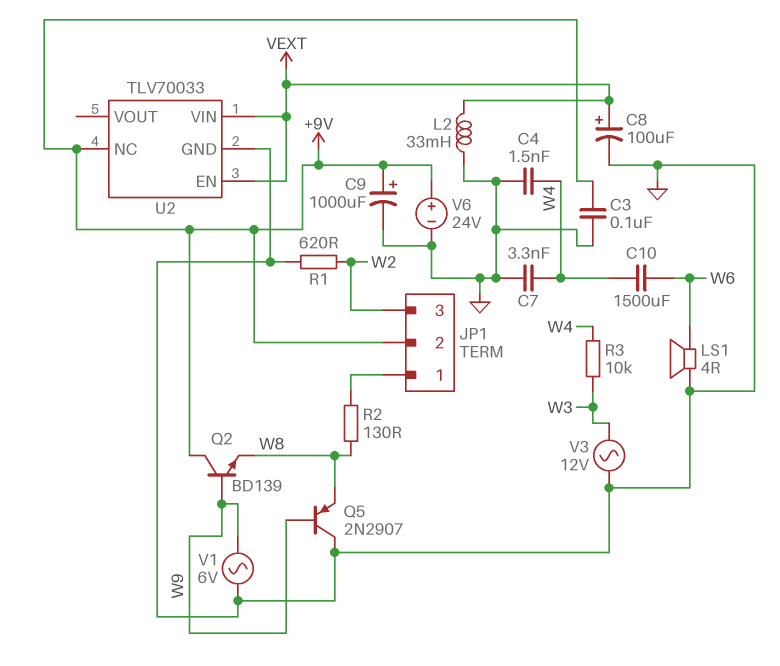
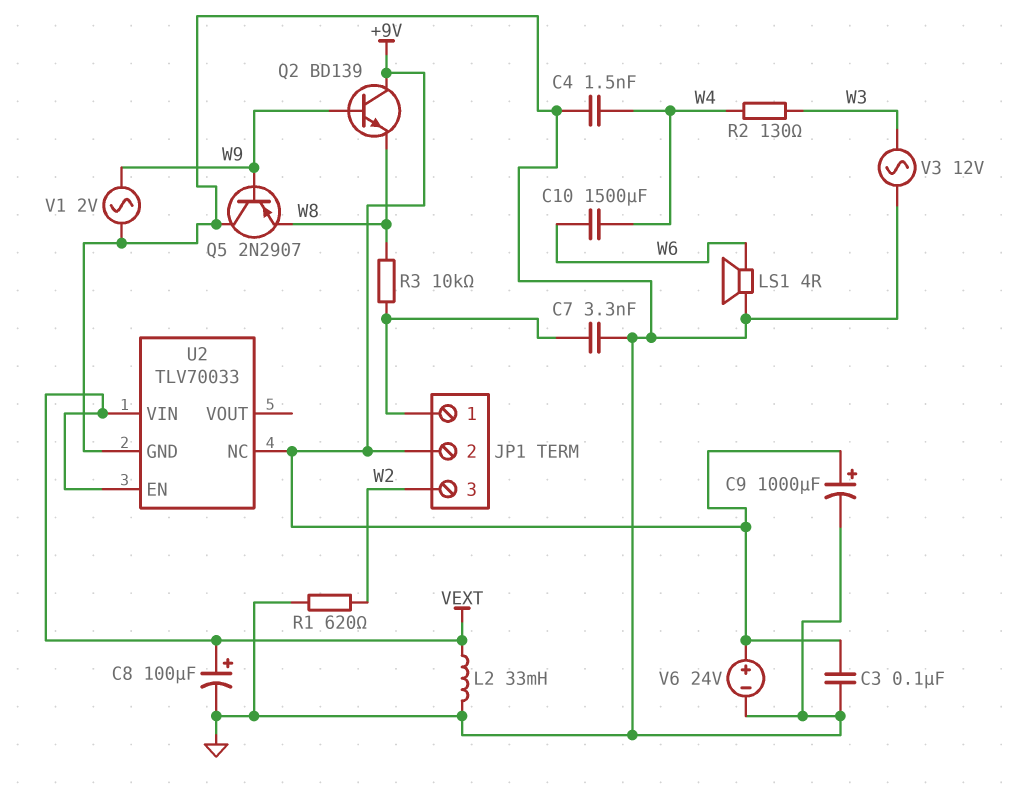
C7: 3.3nF (GND, W4) -> 3.3nF (GND, JP1/1)
R2: 130 (JP1/1, W8) -> 130 (W3, W4)
R3: 10k (W3, W4) -> 10k (JP1/1, W8)
V1: AC 6V (GND, W9) -> AC 2V (GND, W9)

